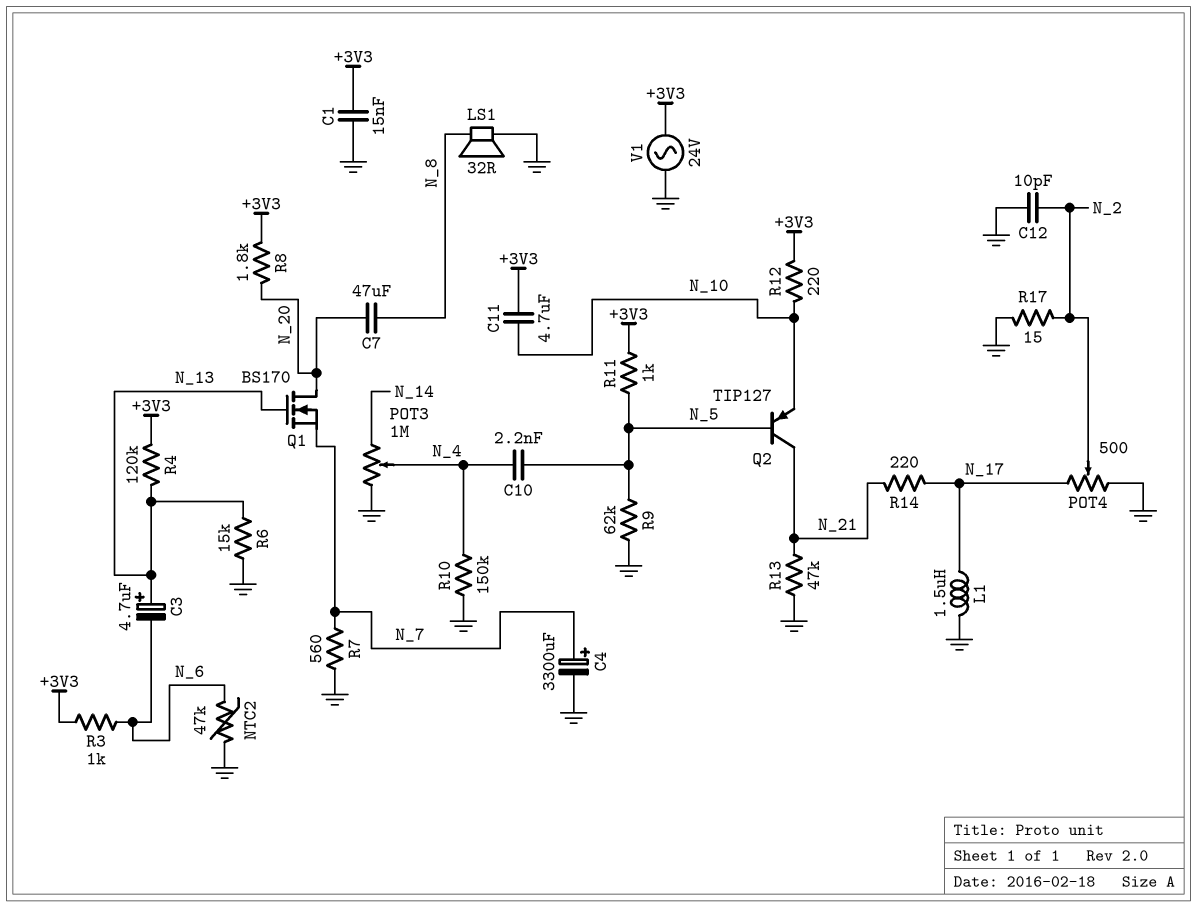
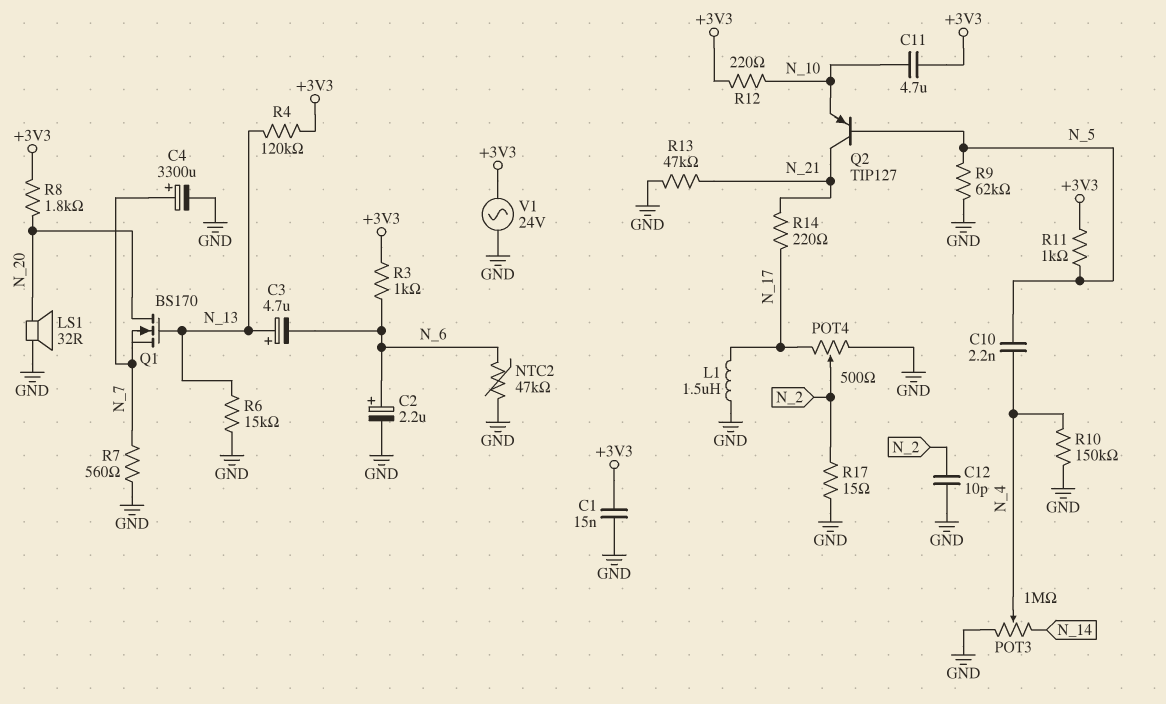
C2: none -> 2.2uF (plus N_6, minus GND)
C7: 47uF (N_8, N_20) -> none
LS1: speaker 32R (GND, N_8) -> speaker 32R (GND, N_20)

